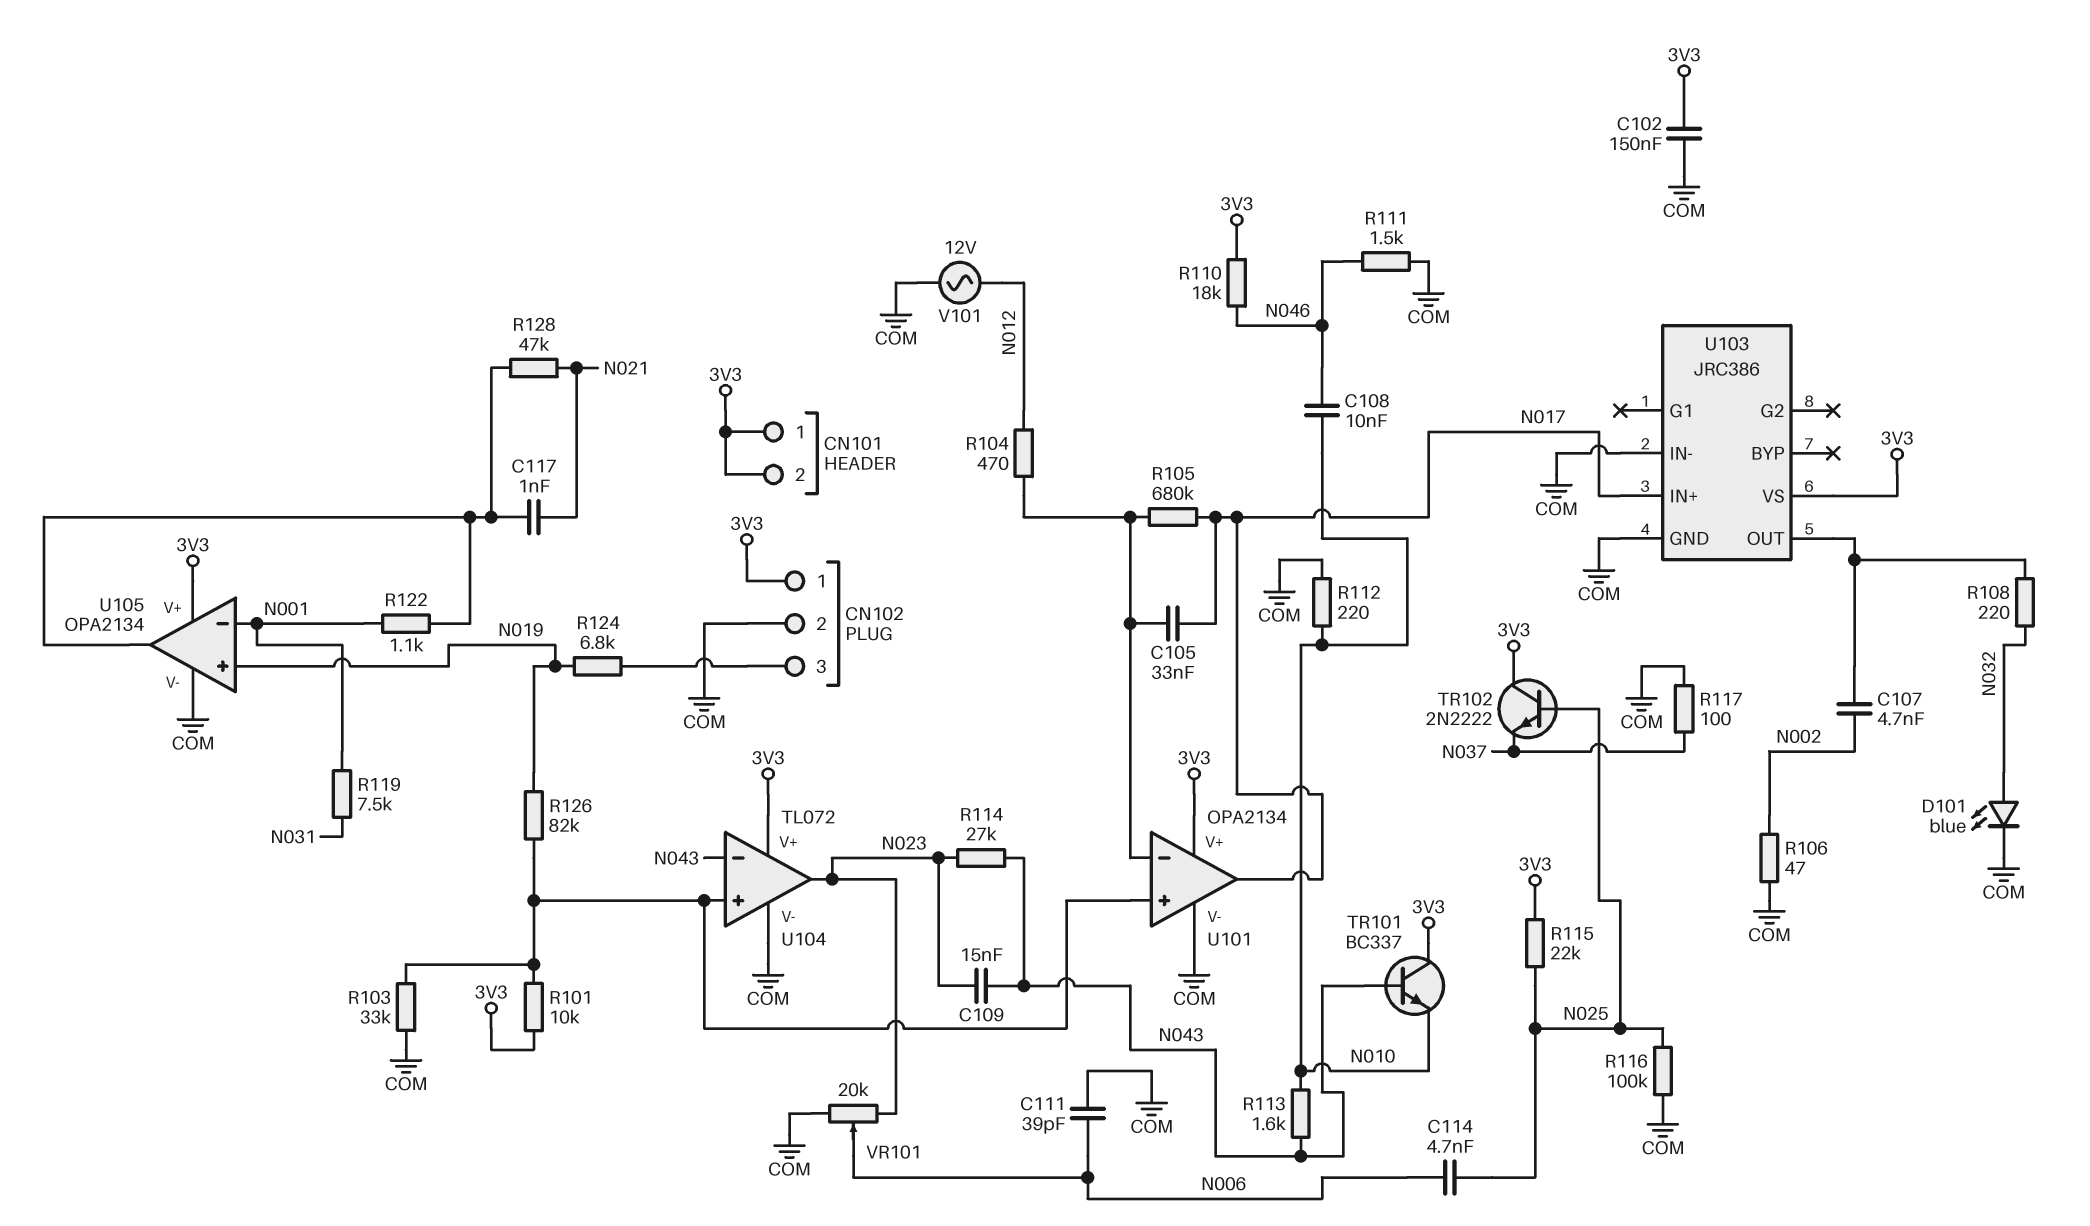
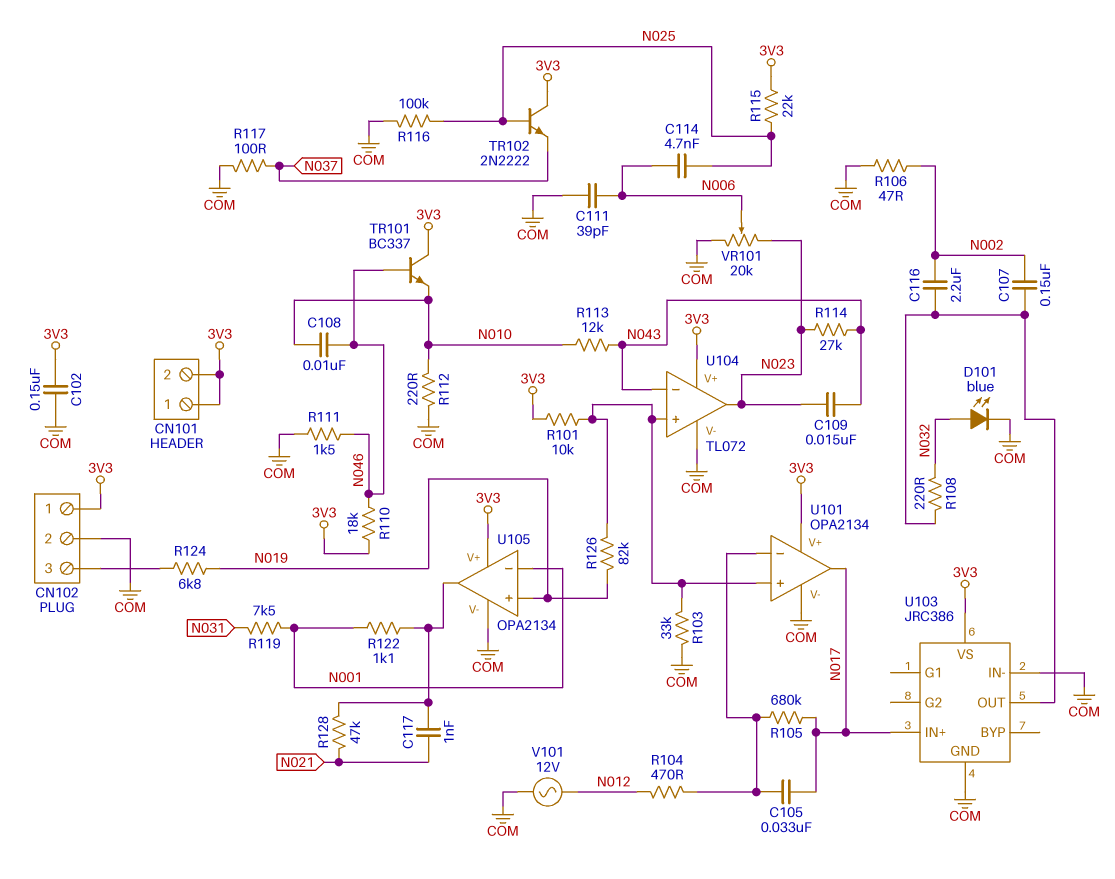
C107: 4.7nF (N002, U103/OUT) -> 150nF (N002, U103/OUT)
C116: none -> 2.2uF (N002, U103/OUT)
R113: 1.6k (N010, N043) -> 12k (N010, N043)
TR101: NPN BC337 (B N043, C 3V3, E N010) -> NPN BC337 (B N046, C 3V3, E N010)

